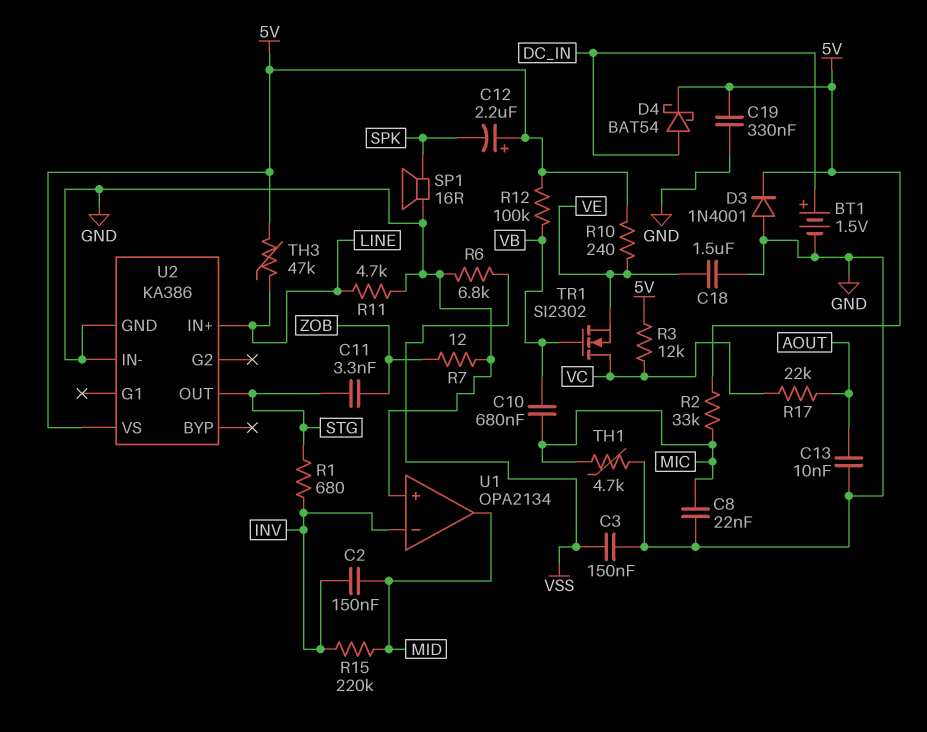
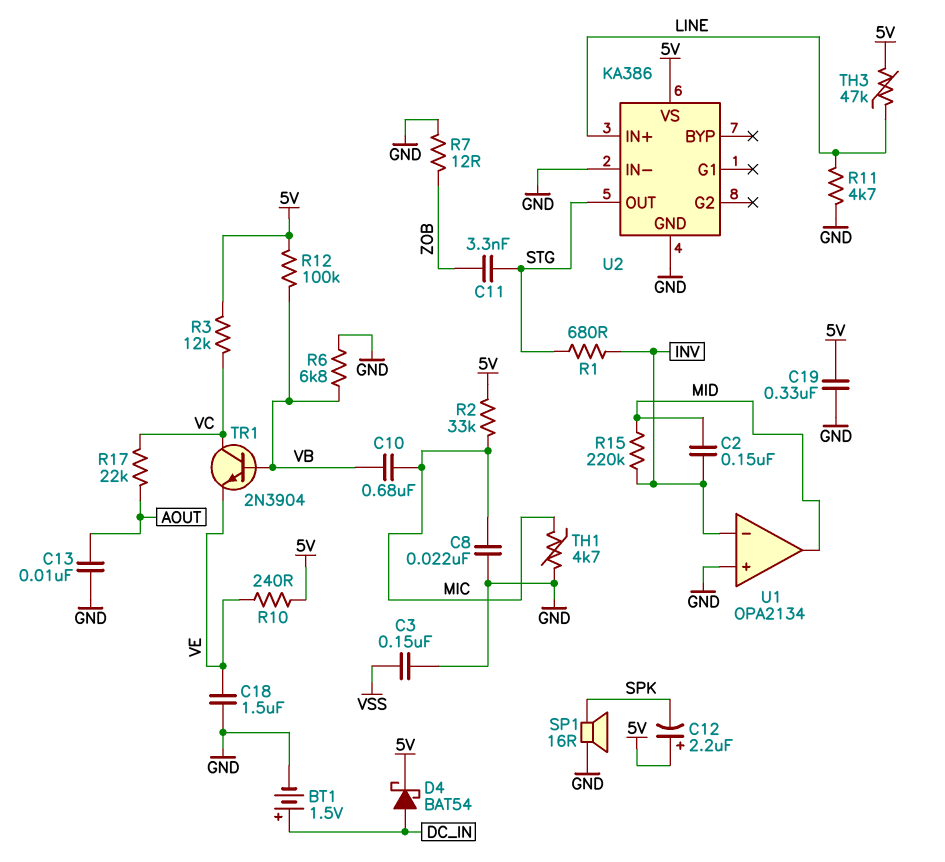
D3: diode 1N4001 (A GND, K 5V) -> none
R6: 6.8k (GND, VSS) -> 6.8k (GND, VB)
TR1: NMOS SI2302 (G VB, D VC, S VE) -> NPN 2N3904 (B VB, C VC, E VE)

